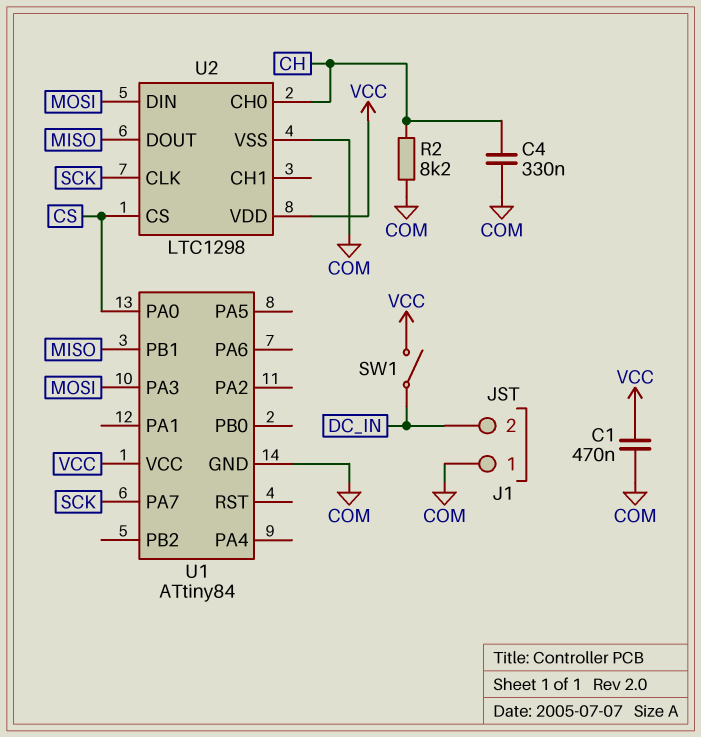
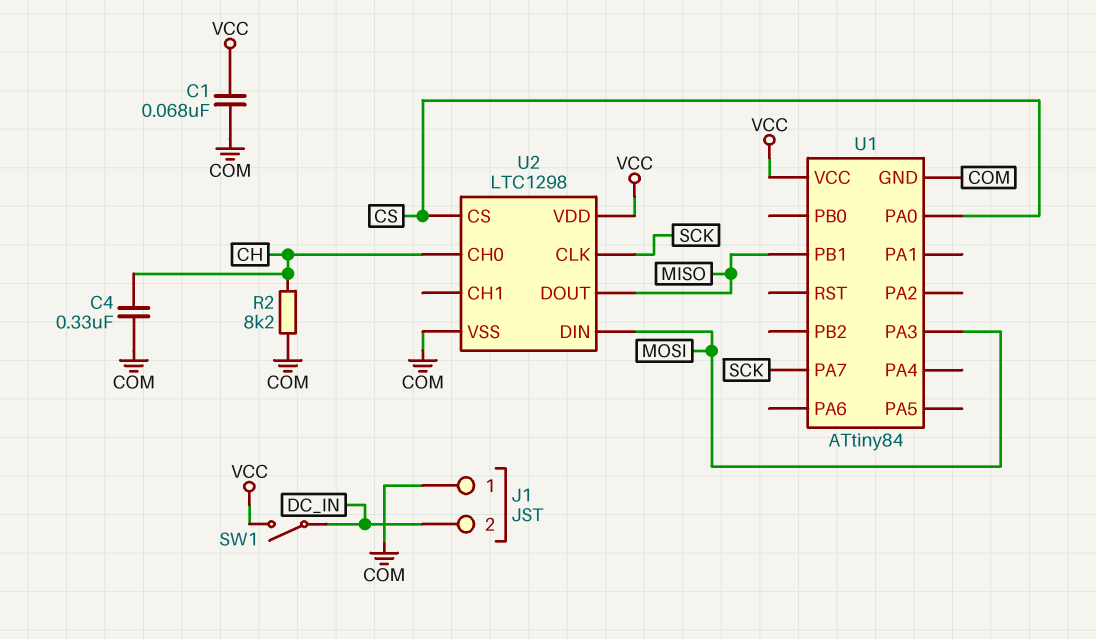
C1: 470nF (COM, VCC) -> 68nF (COM, VCC)

